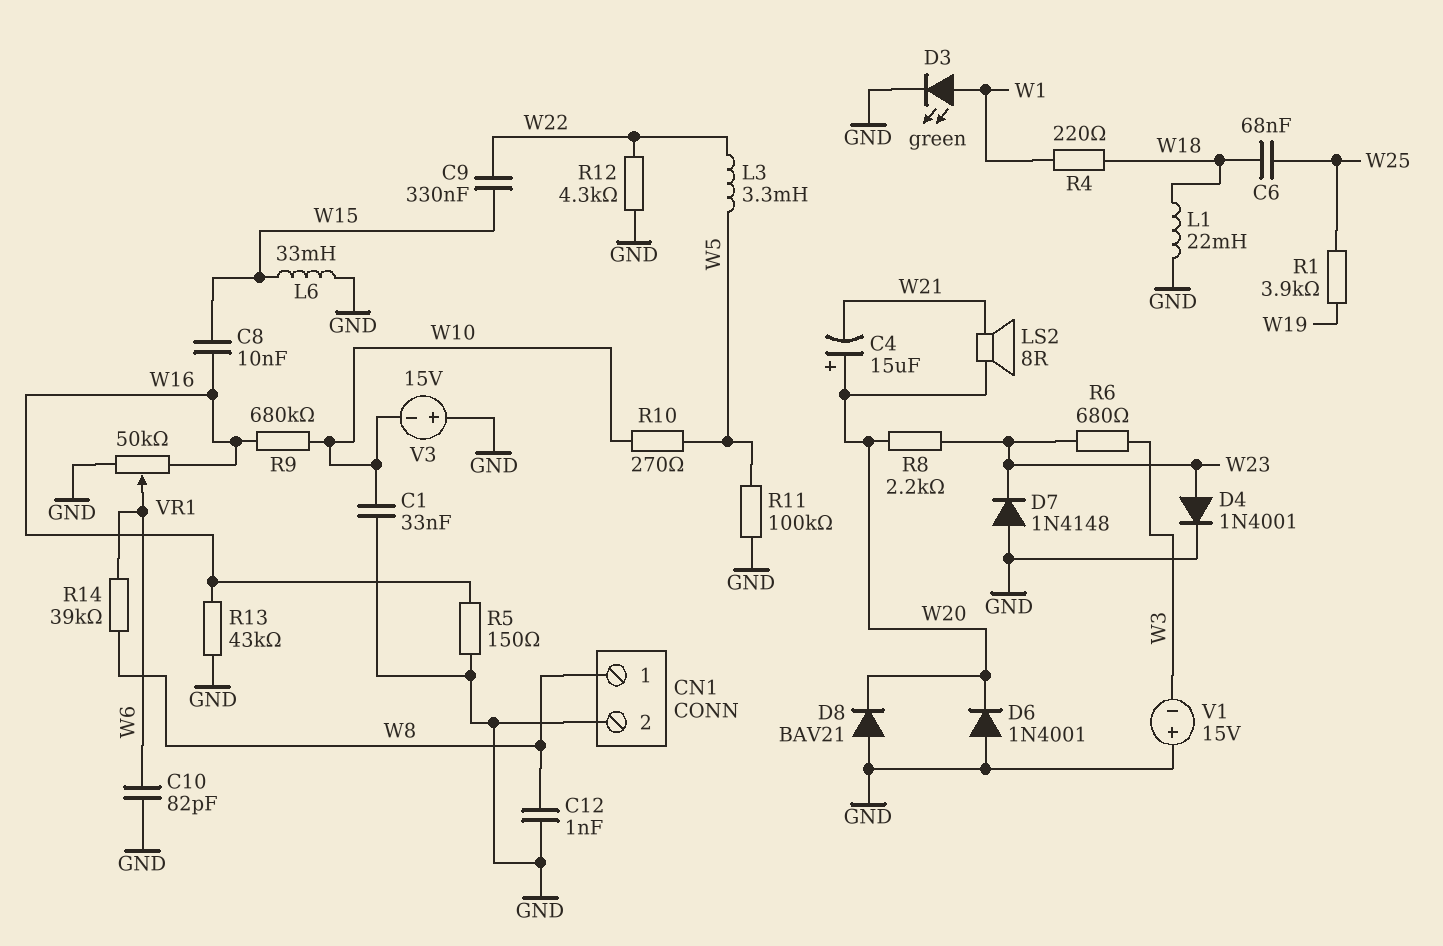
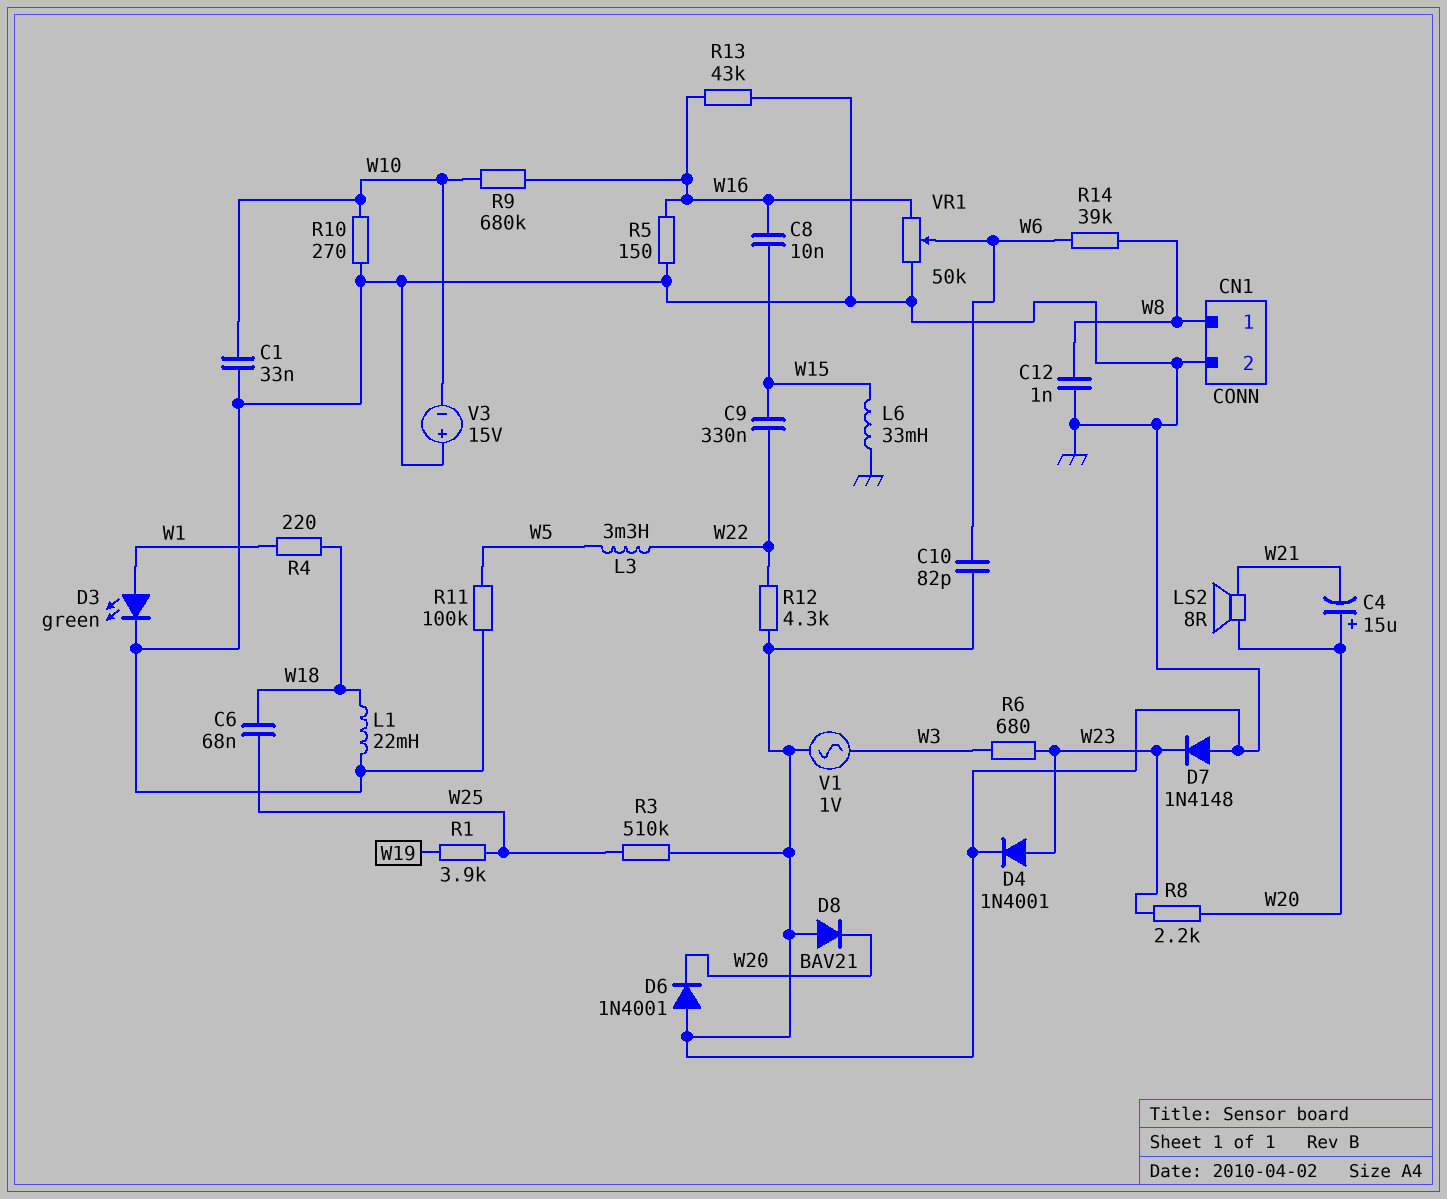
R3: none -> 510k (GND, W25)
R10: 270 (W5, W10) -> 270 (GND, W10)
V1: 15V (plus GND, minus W3) -> AC 1V (GND, W3)

